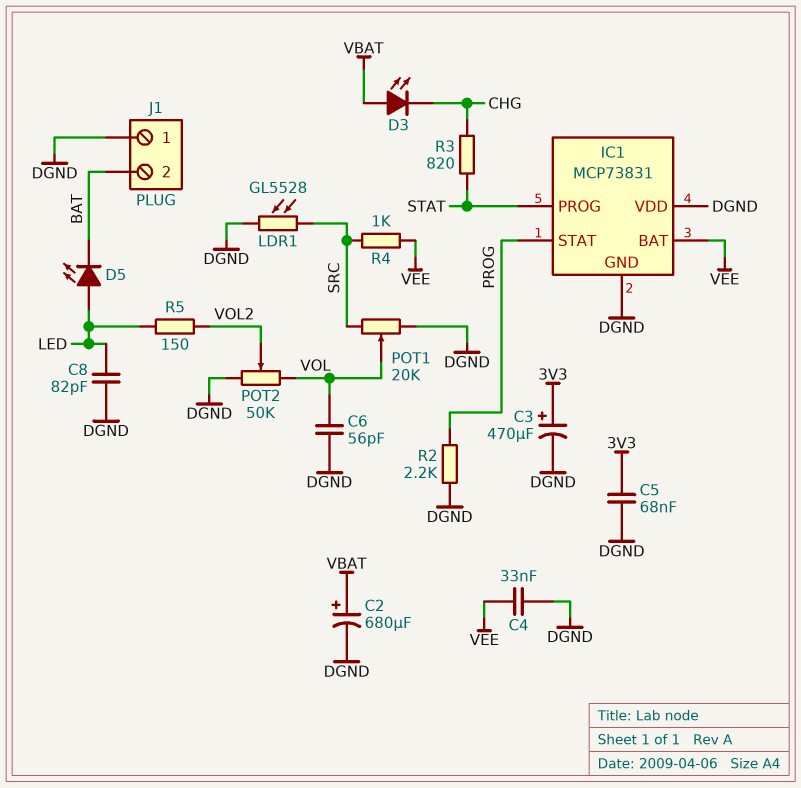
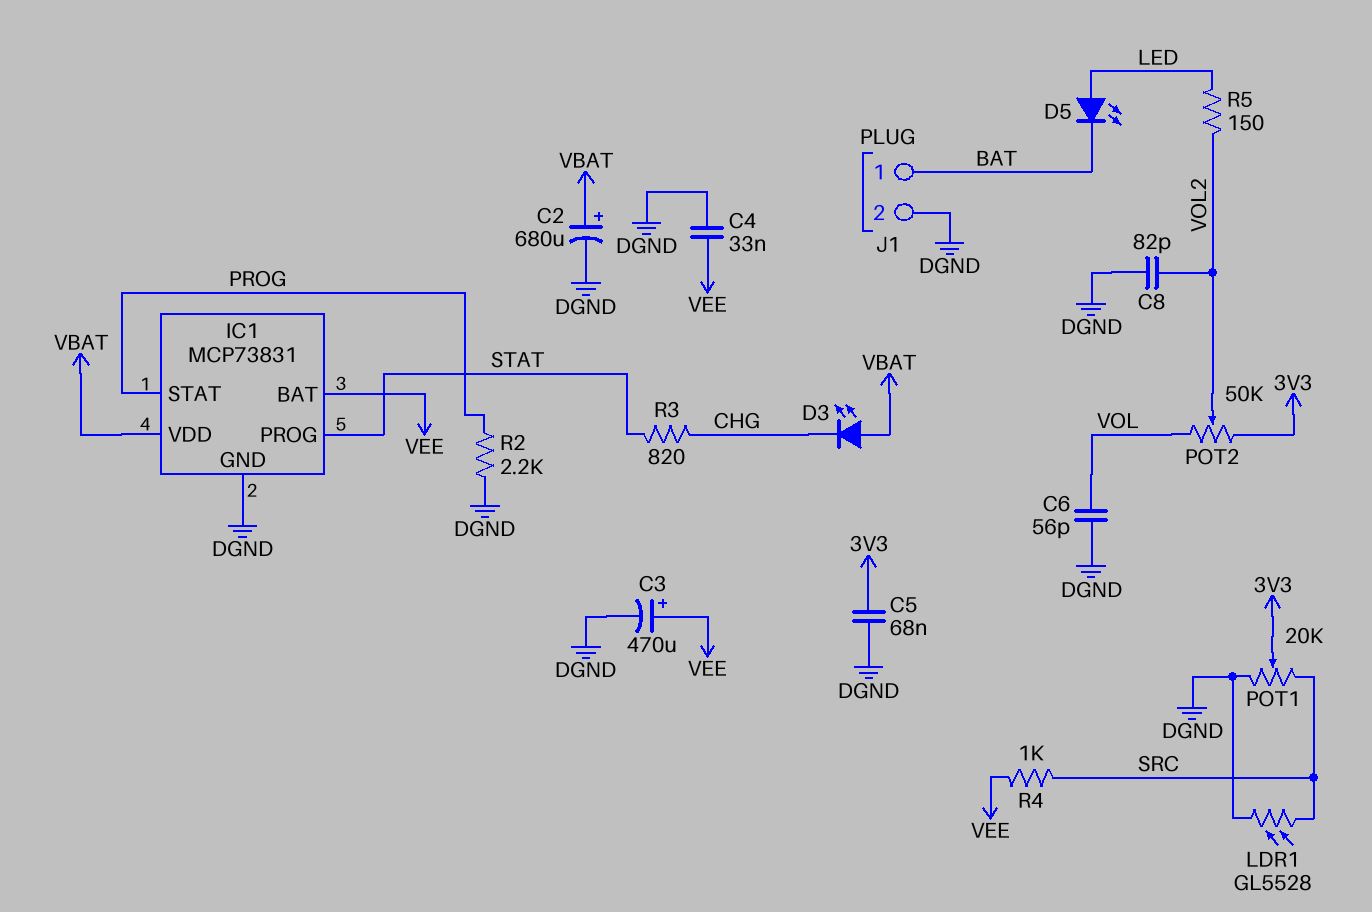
C3: 470uF (plus 3V3, minus DGND) -> 470uF (plus VEE, minus DGND)
C8: 82pF (DGND, LED) -> 82pF (DGND, VOL2)
IC1 pin VDD: DGND -> VBAT
J1 pin 1: DGND -> BAT
J1 pin 2: BAT -> DGND
POT1: 20k (DGND, SRC, wiper VOL) -> 20k (DGND, SRC, wiper 3V3)
POT2: 50k (DGND, VOL, wiper VOL2) -> 50k (3V3, VOL, wiper VOL2)

